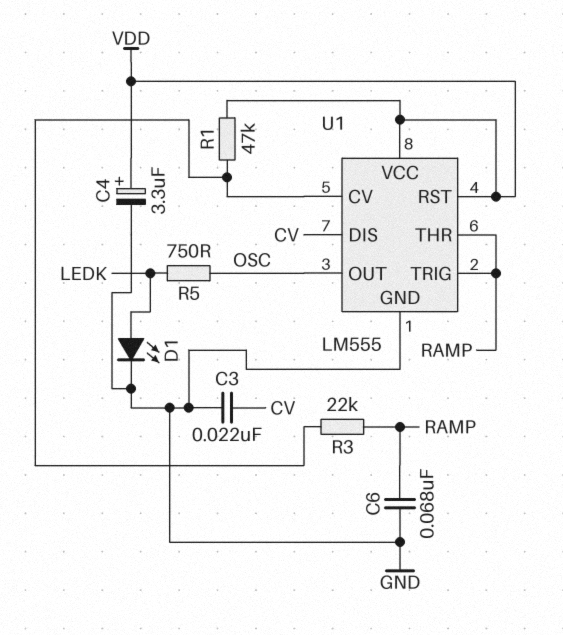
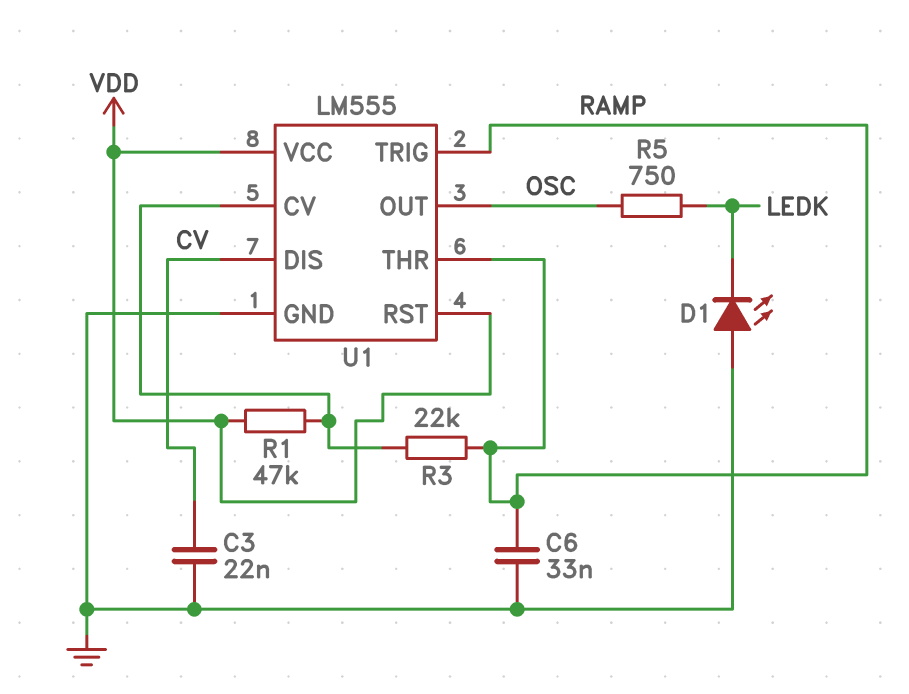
C4: 3.3uF (plus VDD, minus GND) -> none
C6: 68nF (GND, RAMP) -> 33nF (GND, RAMP)
D1: LED (A LEDK, K GND) -> LED (A GND, K LEDK)

